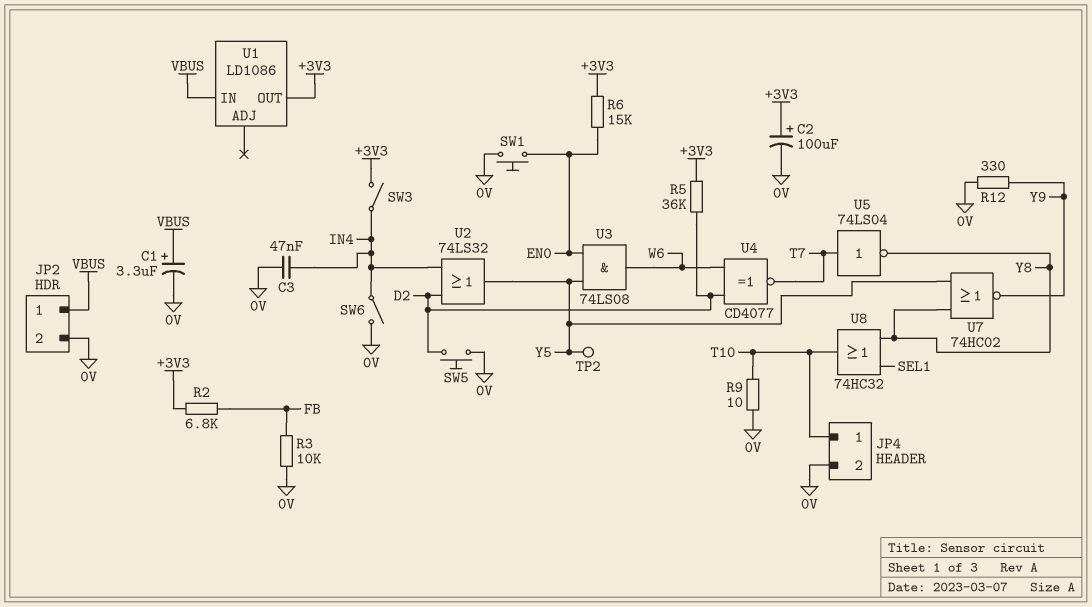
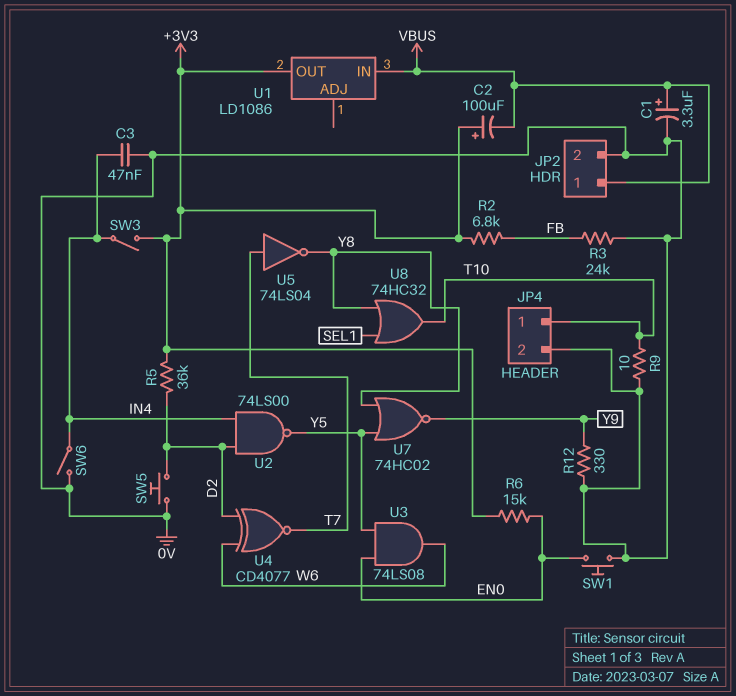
C2: 100uF (plus +3V3, minus 0V) -> 100uF (plus +3V3, minus VBUS)
R3: 10k (0V, FB) -> 24k (0V, FB)
TP2: test point (Y5) -> none
U2: OR 74LS32 (in D2, in IN4, out Y5) -> NAND 74LS00 (in D2, in IN4, out Y5)

